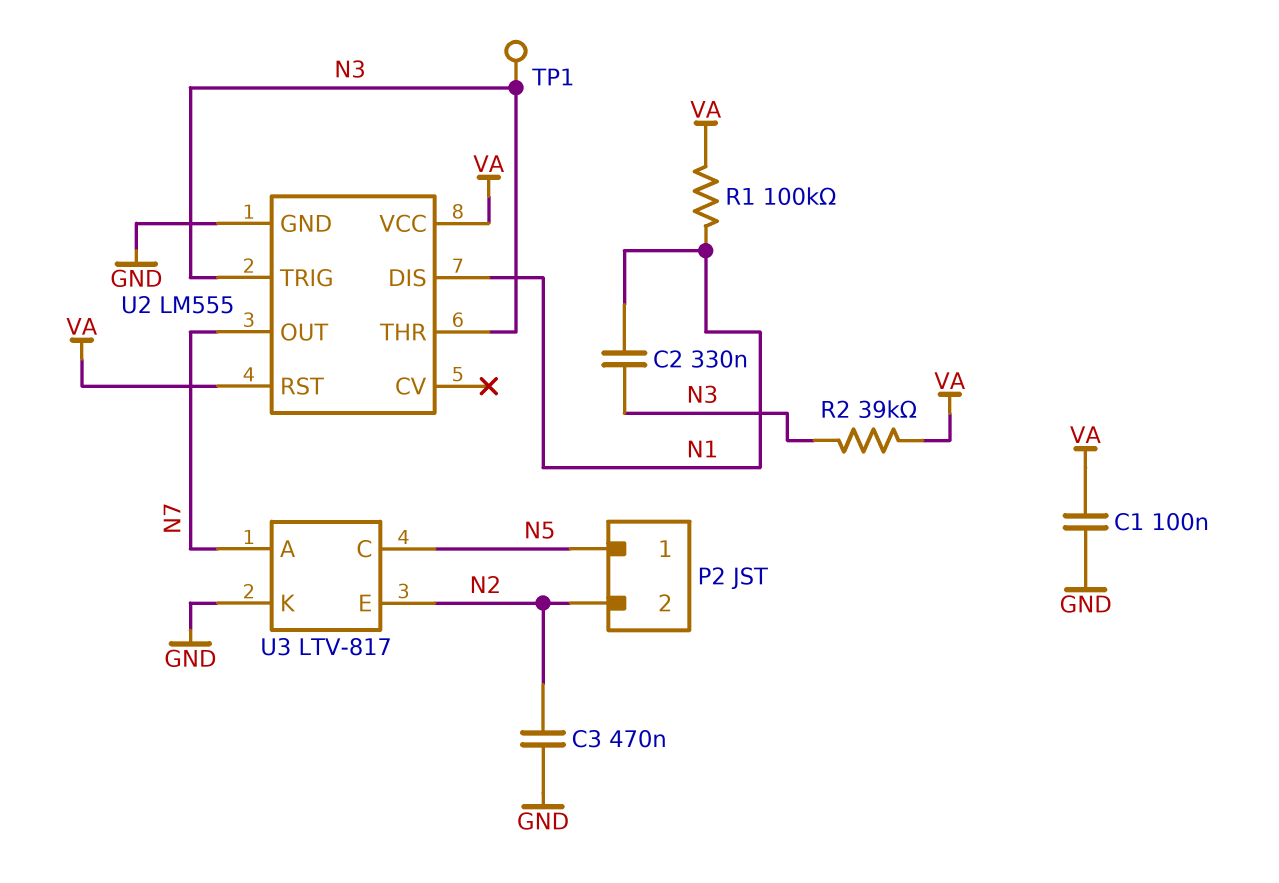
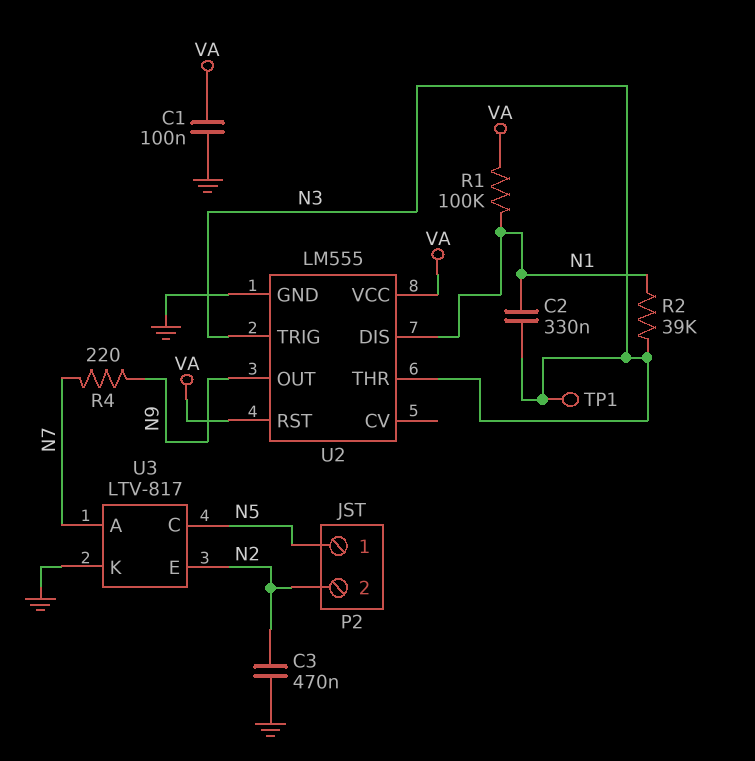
R2: 39k (N3, VA) -> 39k (N1, N3)
R4: none -> 220 (N7, N9)
U2 pin OUT: N7 -> N9

